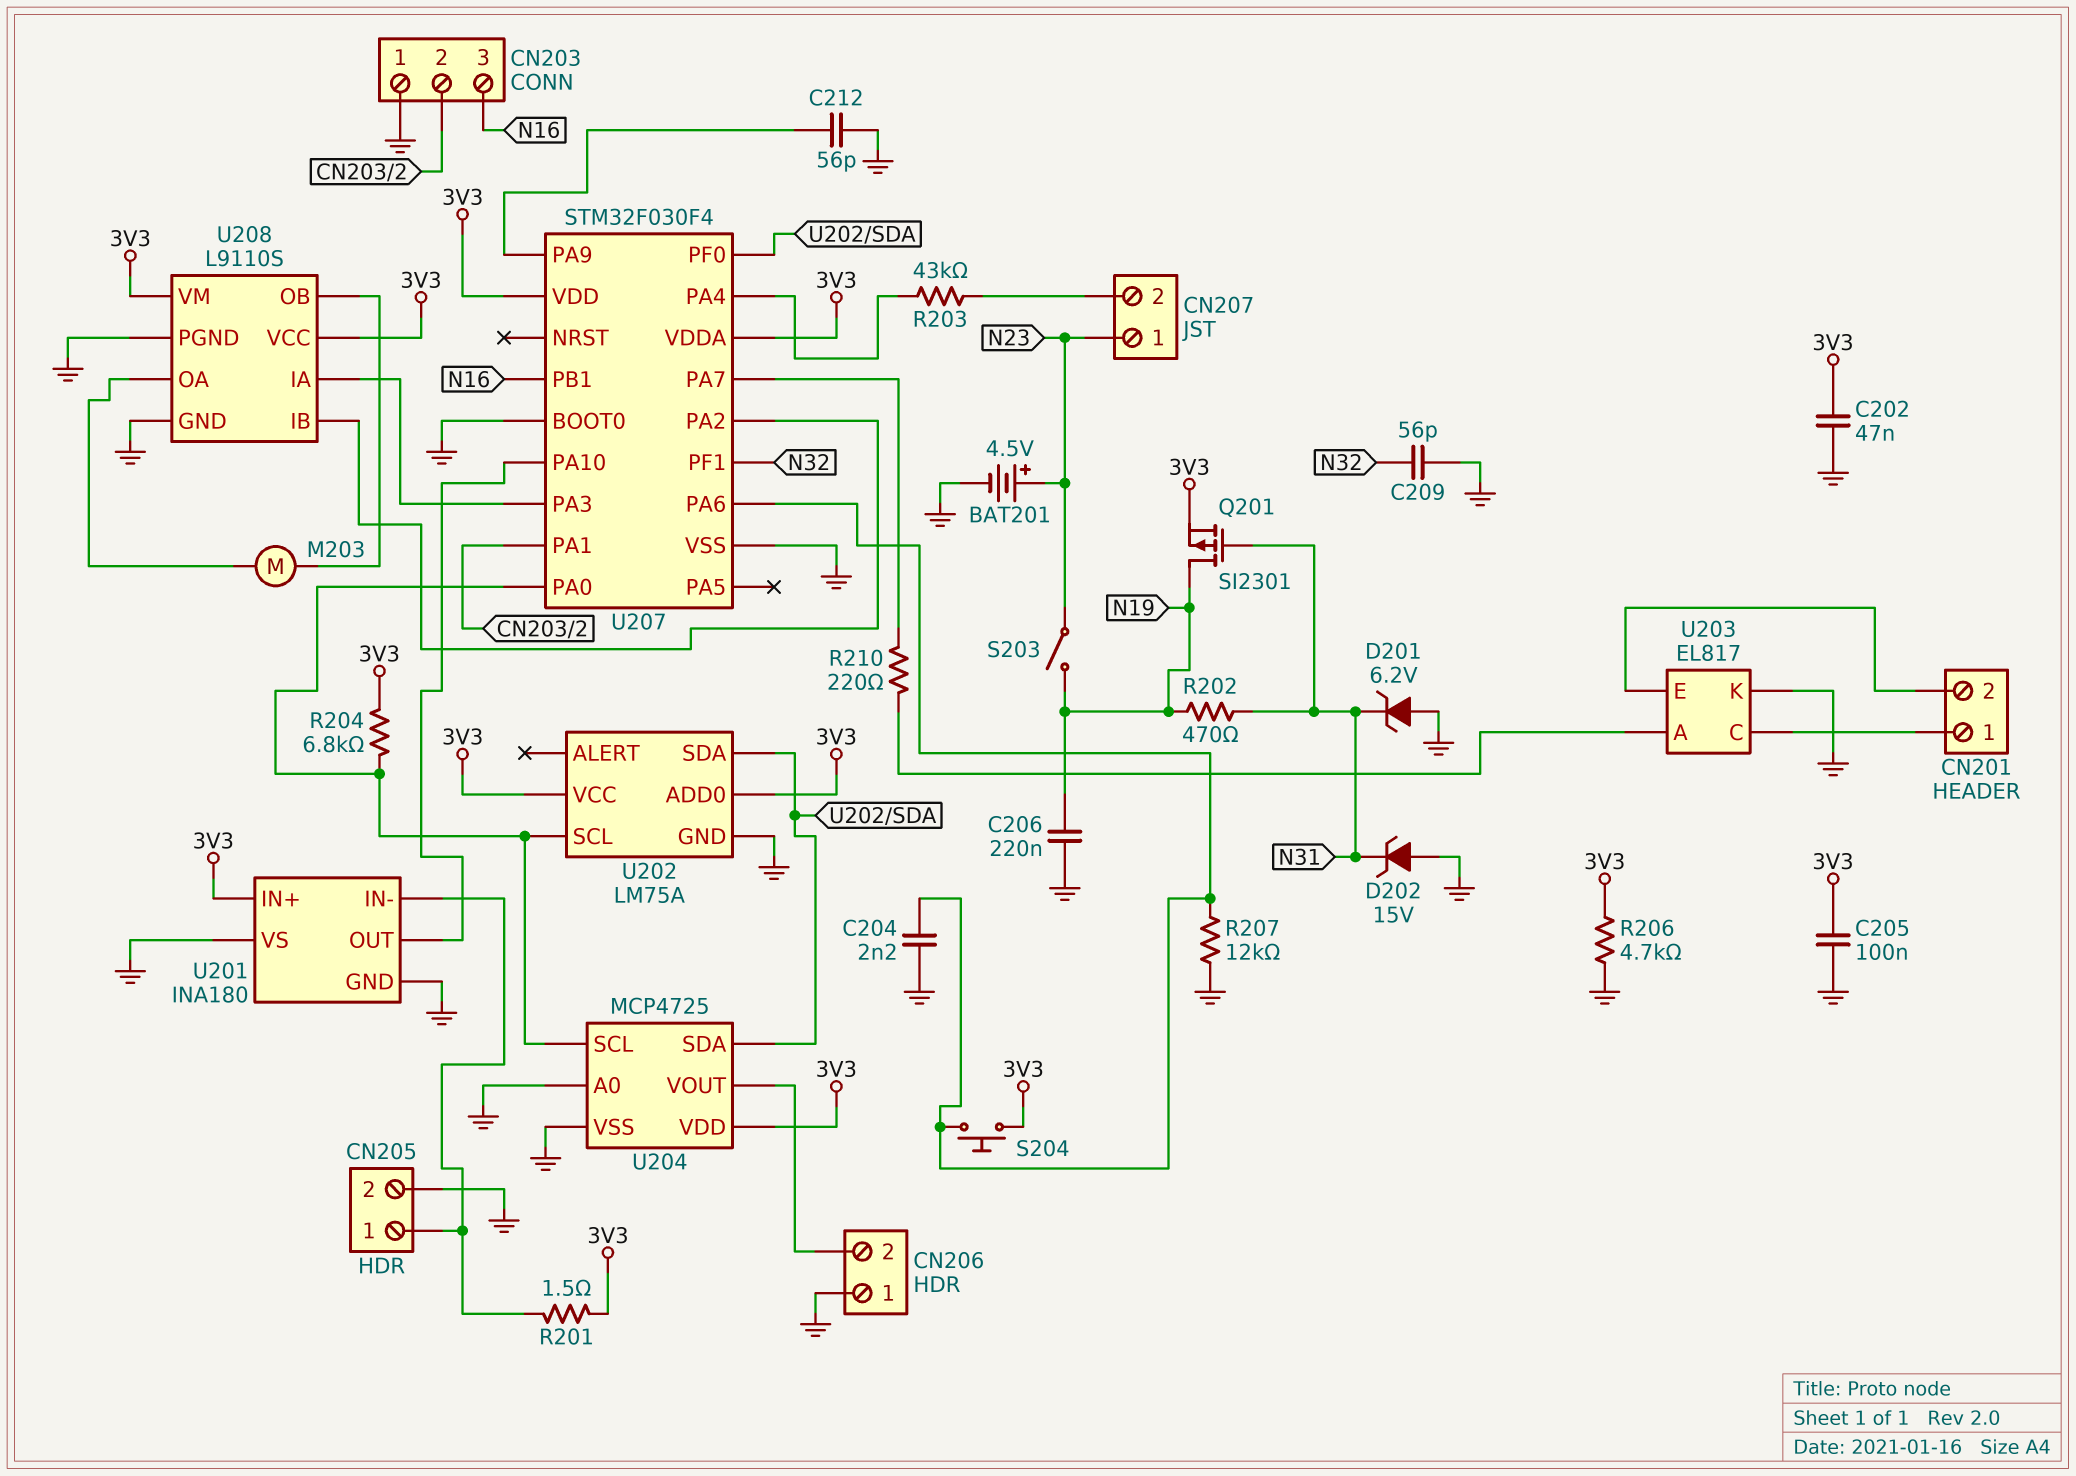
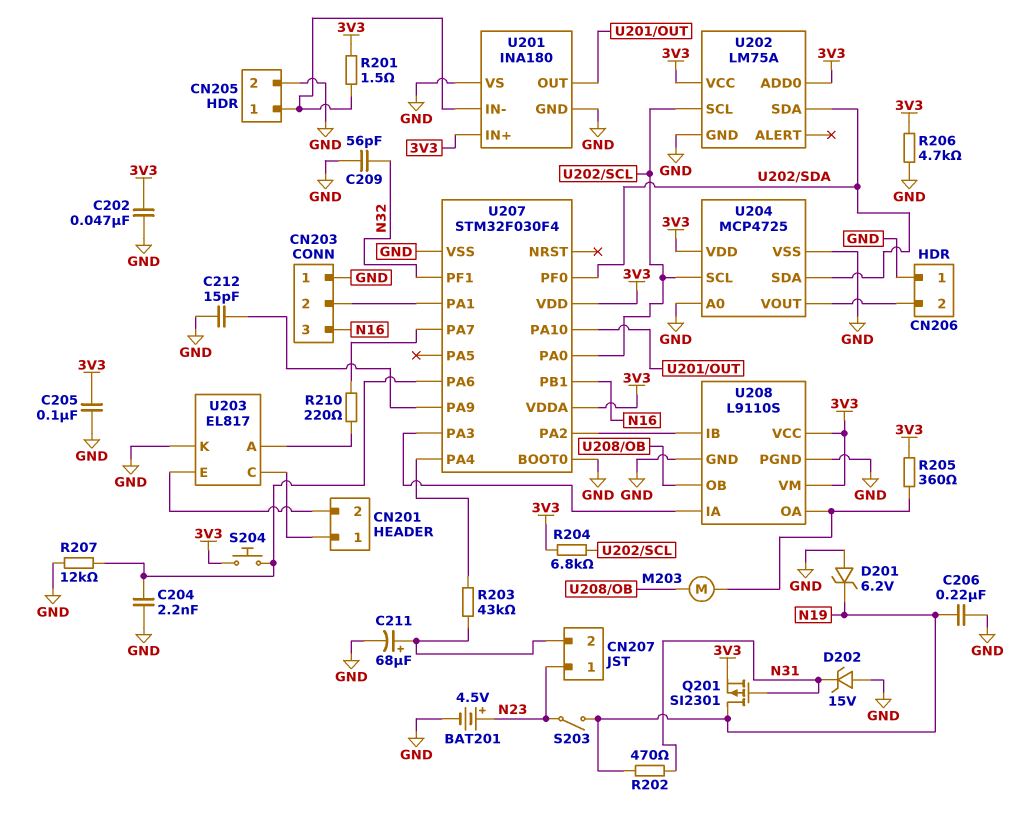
C211: none -> 68uF (plus CN207/2, minus GND)
C212: 56pF (GND, U207/PA9) -> 15pF (GND, U207/PA9)
D201: zener 6.2V (A GND, K N31) -> zener 6.2V (A GND, K N19)
R205: none -> 360 (3V3, U208/OA)

